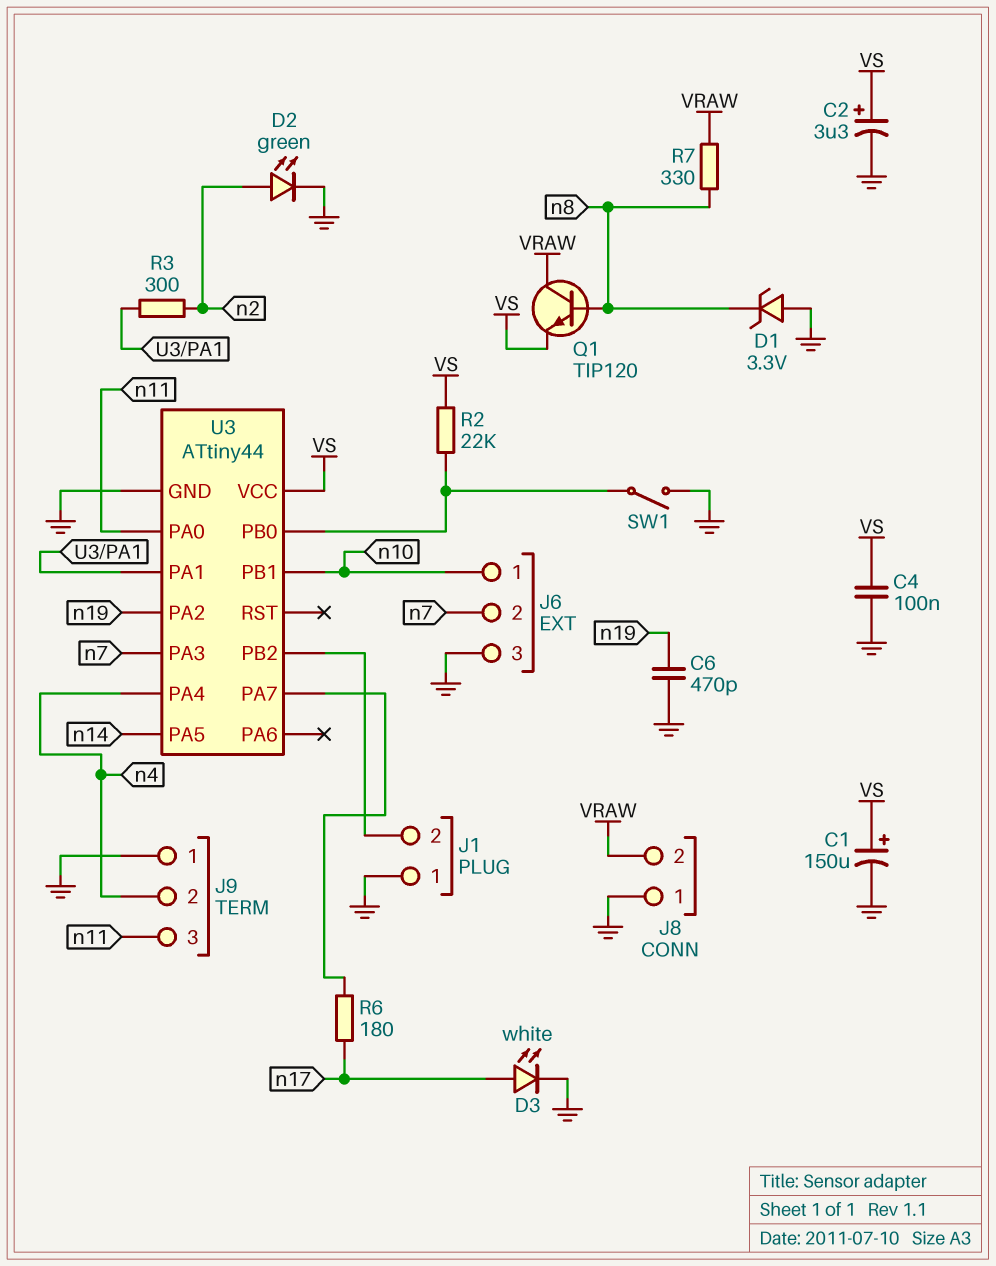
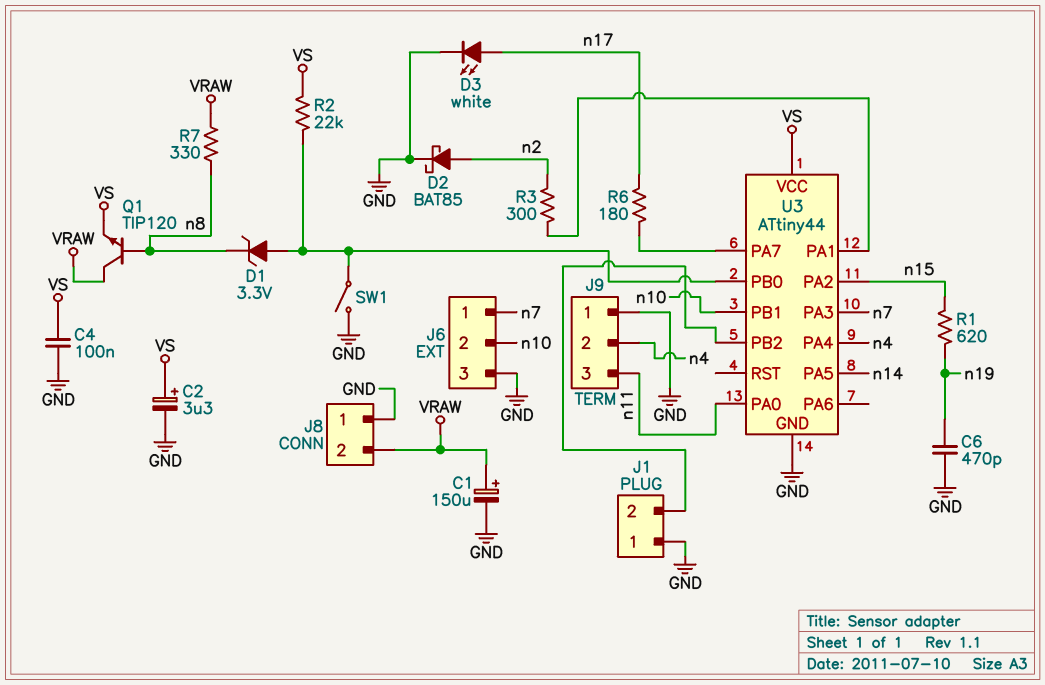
C1: 150uF (plus VS, minus GND) -> 150uF (plus VRAW, minus GND)
D1: zener 3.3V (A GND, K n8) -> zener 3.3V (A U3/PB0, K n8)
D2: LED green (A n2, K GND) -> schottky BAT85 (A n2, K GND)
J6 pin 1: n10 -> n7
J6 pin 2: n7 -> n10
R1: none -> 620 (n15, n19)
U3 pin PA2: n19 -> n15

